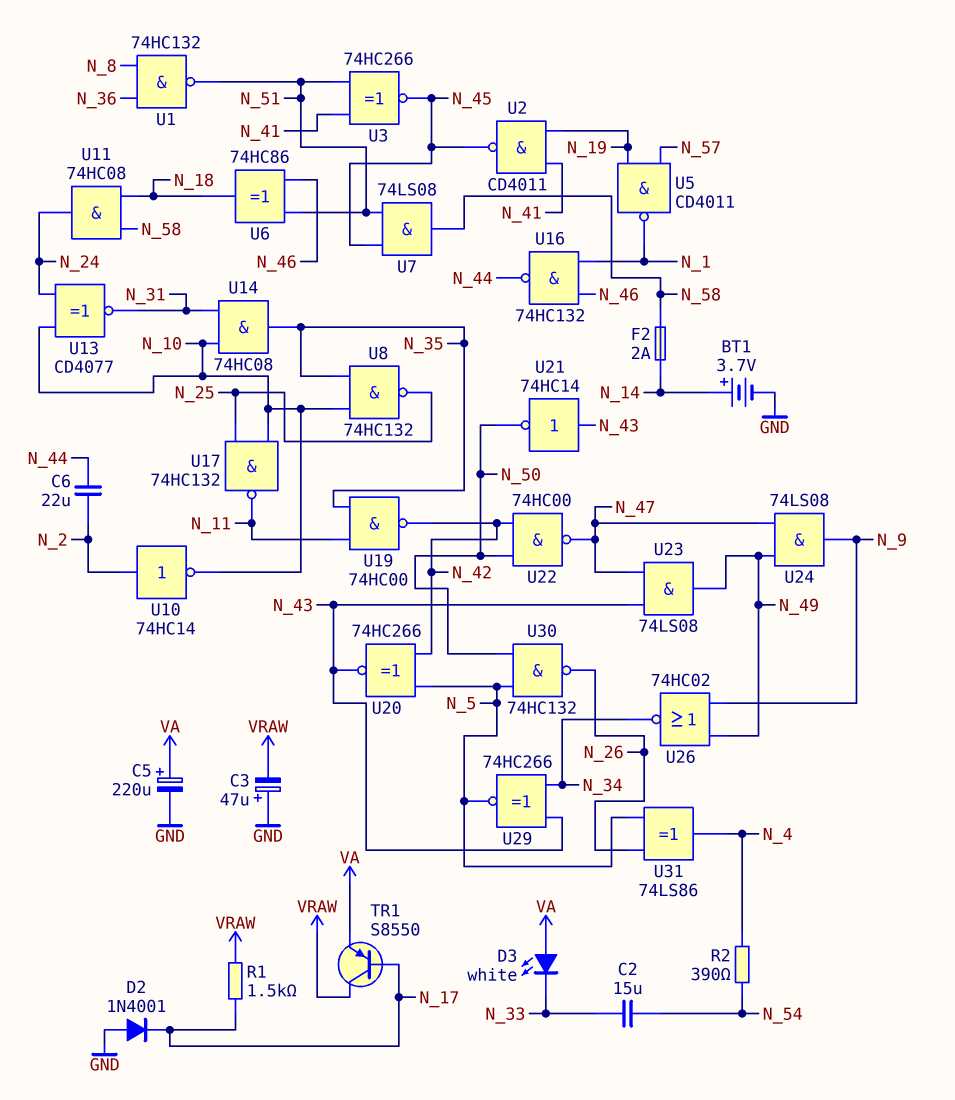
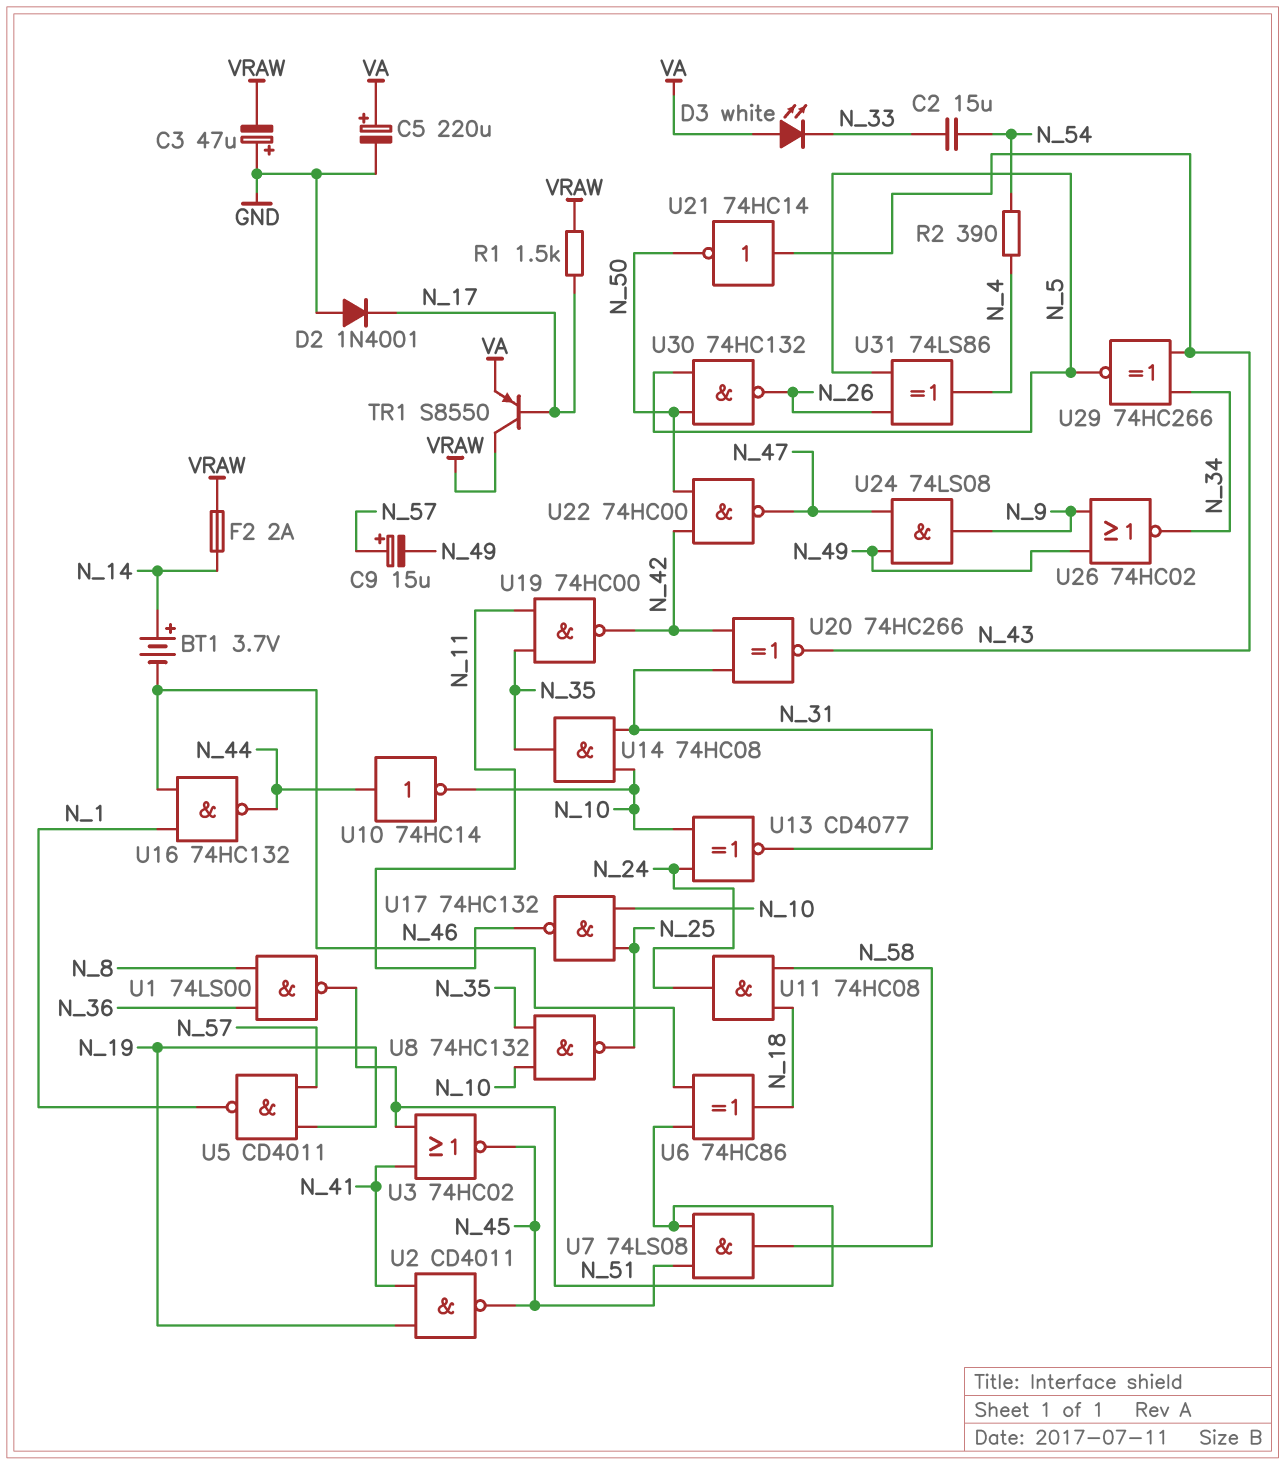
BT1: 3.7V (plus N_14, minus GND) -> 3.7V (plus N_14, minus N_46)
C6: 22uF (N_2, N_44) -> none
C9: none -> 15uF (plus N_57, minus N_49)
F2: 2A (N_14, N_58) -> 2A (N_14, VRAW)
U1: NAND 74HC132 (in N_8, in N_36, out N_51) -> NAND 74LS00 (in N_8, in N_36, out N_51)
U3: XNOR 74HC266 (in N_41, in N_51, out N_45) -> NOR 74HC02 (in N_41, in N_51, out N_45)
U10: NOT 74HC14 (in N_2, out N_10) -> NOT 74HC14 (in N_44, out N_10)
U20: XNOR 74HC266 (in N_5, in N_42, out N_43) -> XNOR 74HC266 (in N_31, in N_42, out N_43)
U23: AND 74LS08 (in N_43, in N_47, out N_49) -> none

